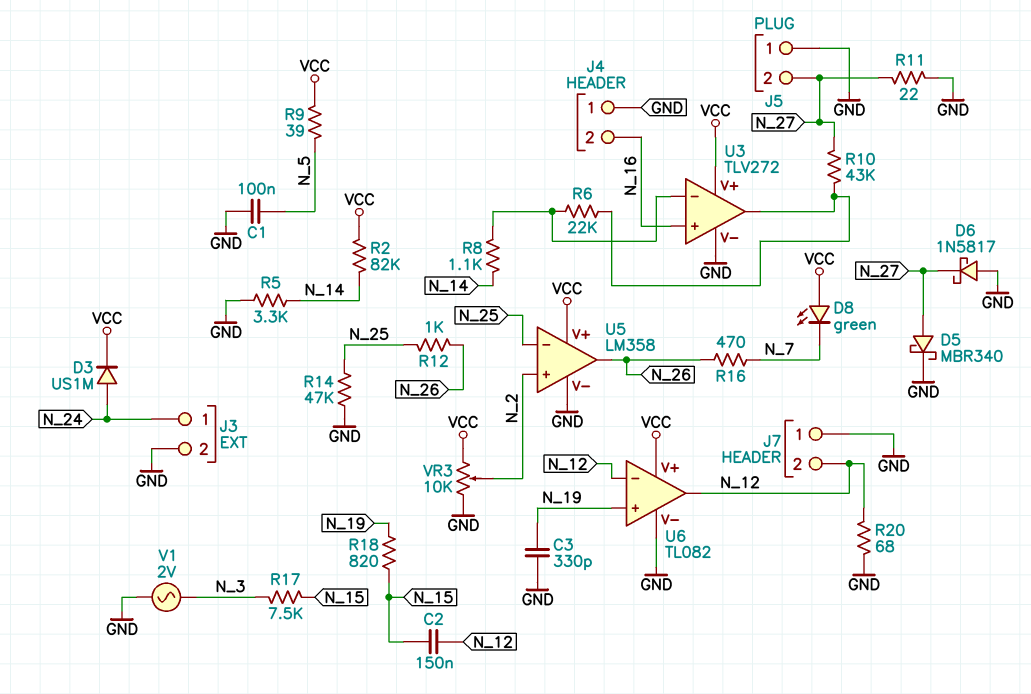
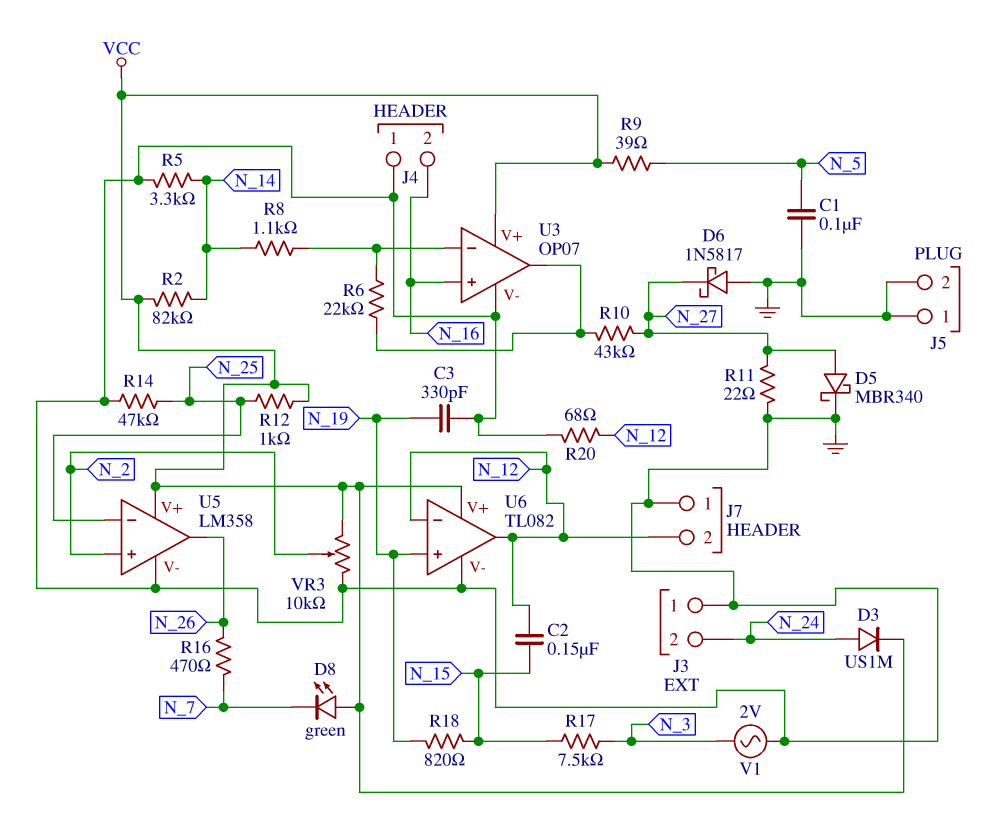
J3 pin 1: N_24 -> GND
J3 pin 2: GND -> N_24
J5 pin 2: N_27 -> GND
R12: 1k (N_25, N_26) -> 1k (N_25, VCC)
U3: TLV272 -> OP07

